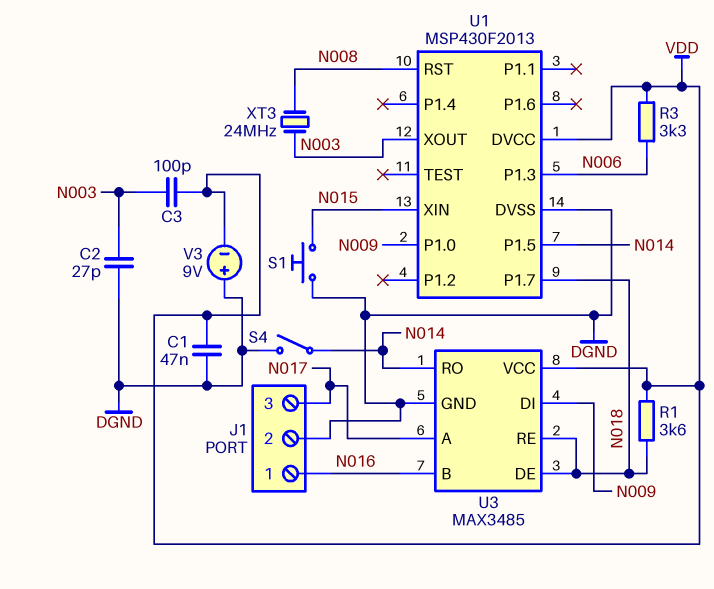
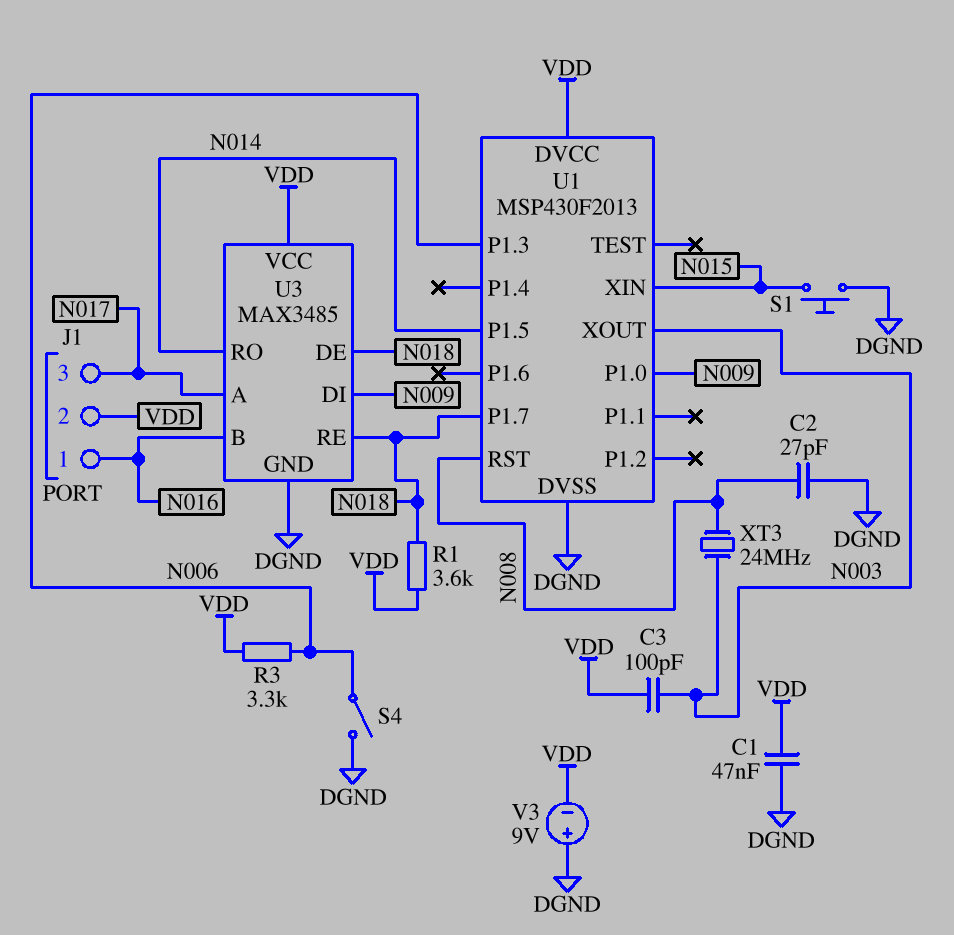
C2: 27pF (DGND, N003) -> 27pF (DGND, N008)
J1 pin 2: DGND -> VDD
S4: switch (DGND, N014) -> switch (DGND, N006)

